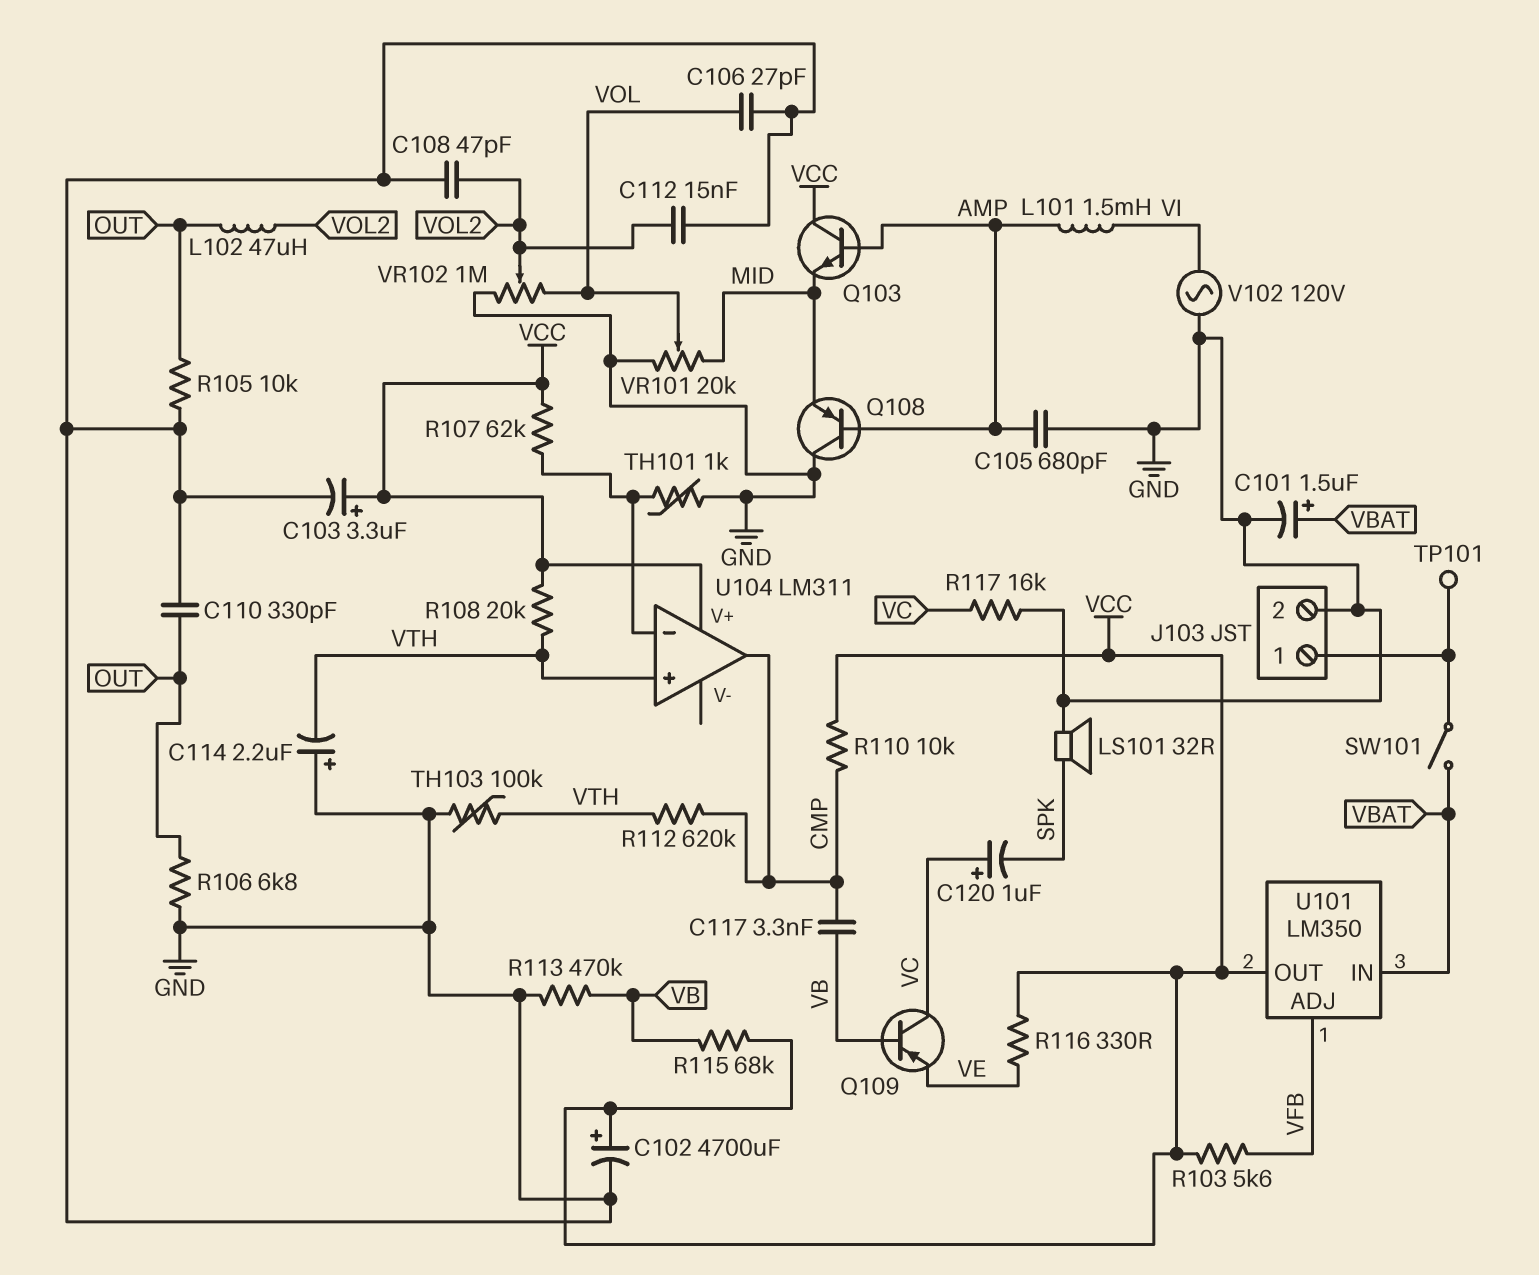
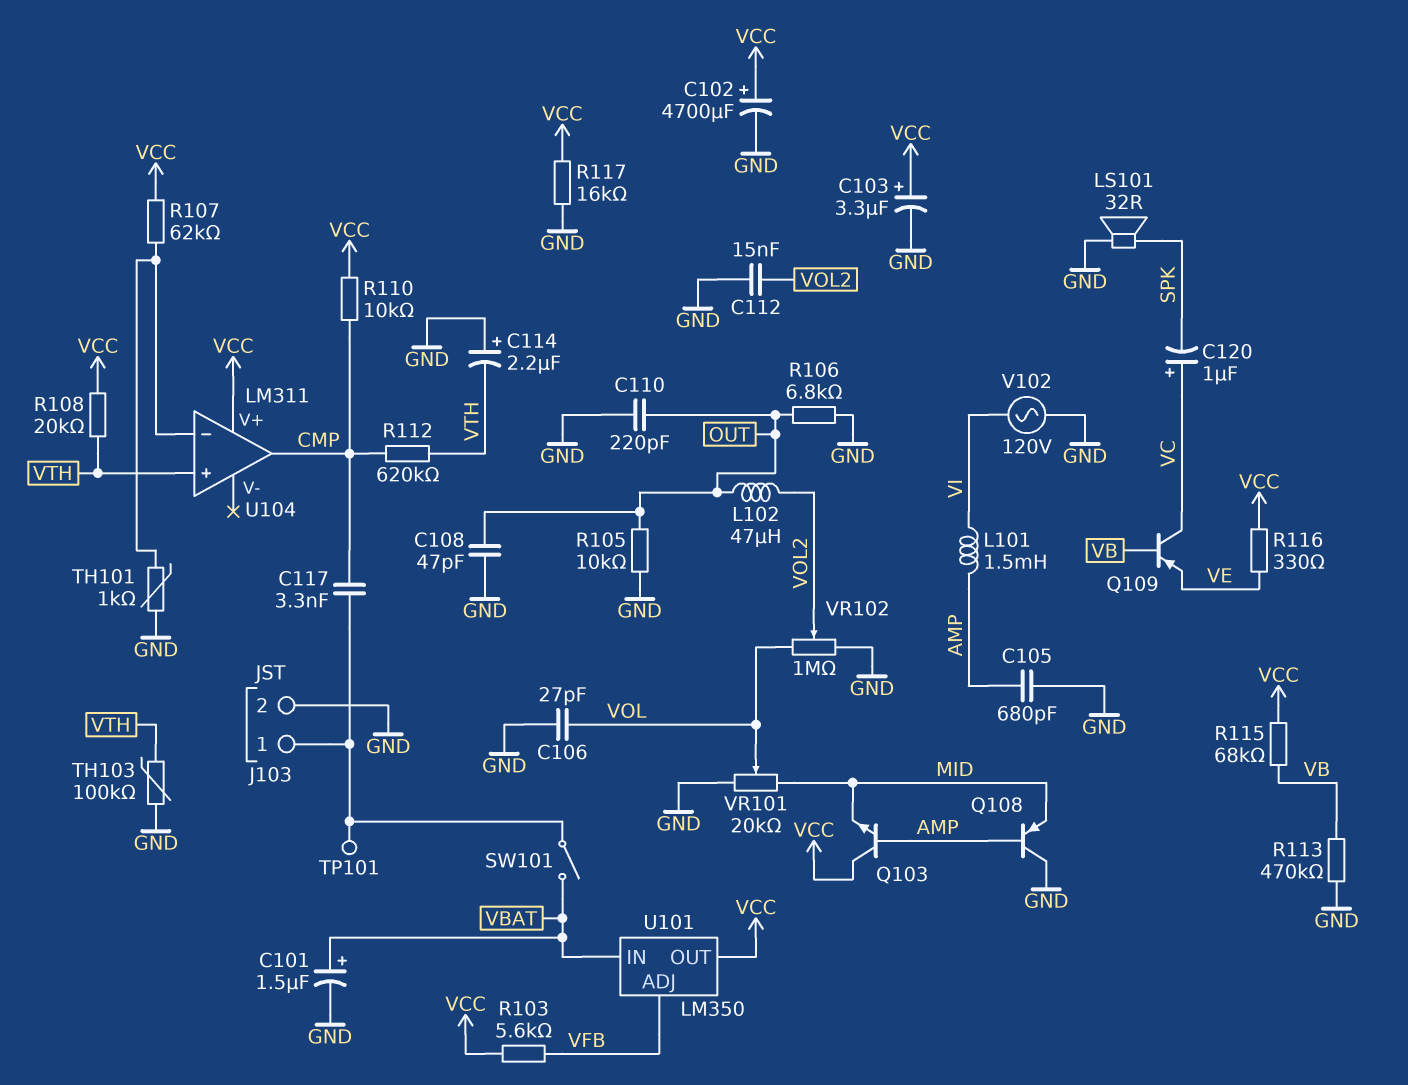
C108: 47pF (GND, VOL2) -> 47pF (GND, OUT)
C110: 330pF (GND, OUT) -> 220pF (GND, OUT)
C117: 3.3nF (CMP, VB) -> 3.3nF (CMP, J103/1)
R117: 16k (GND, VC) -> 16k (GND, VCC)

